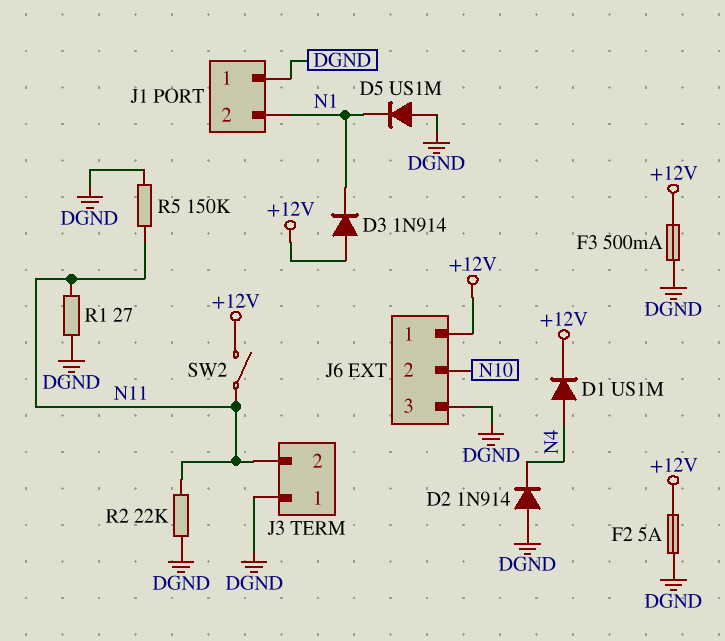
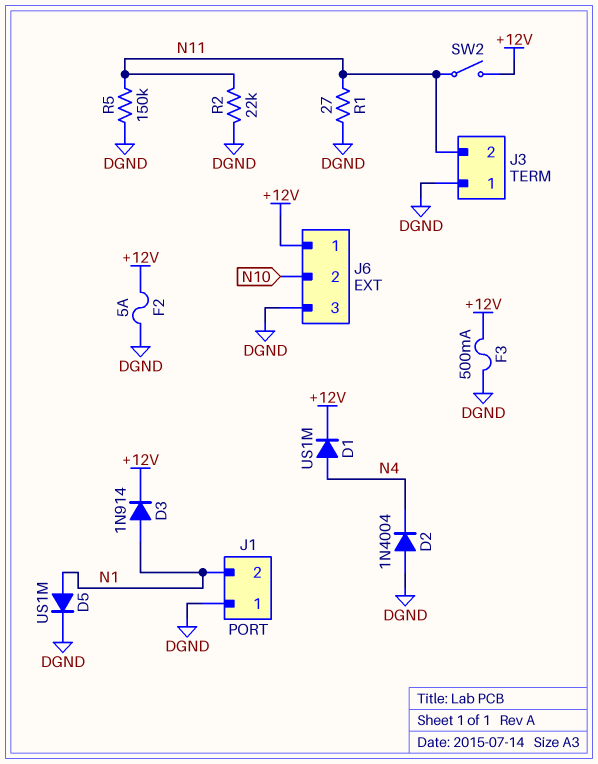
D2: diode 1N914 (A DGND, K N4) -> diode 1N4004 (A DGND, K N4)
D3: diode 1N914 (A +12V, K N1) -> diode 1N914 (A N1, K +12V)
D5: diode US1M (A DGND, K N1) -> diode US1M (A N1, K DGND)

